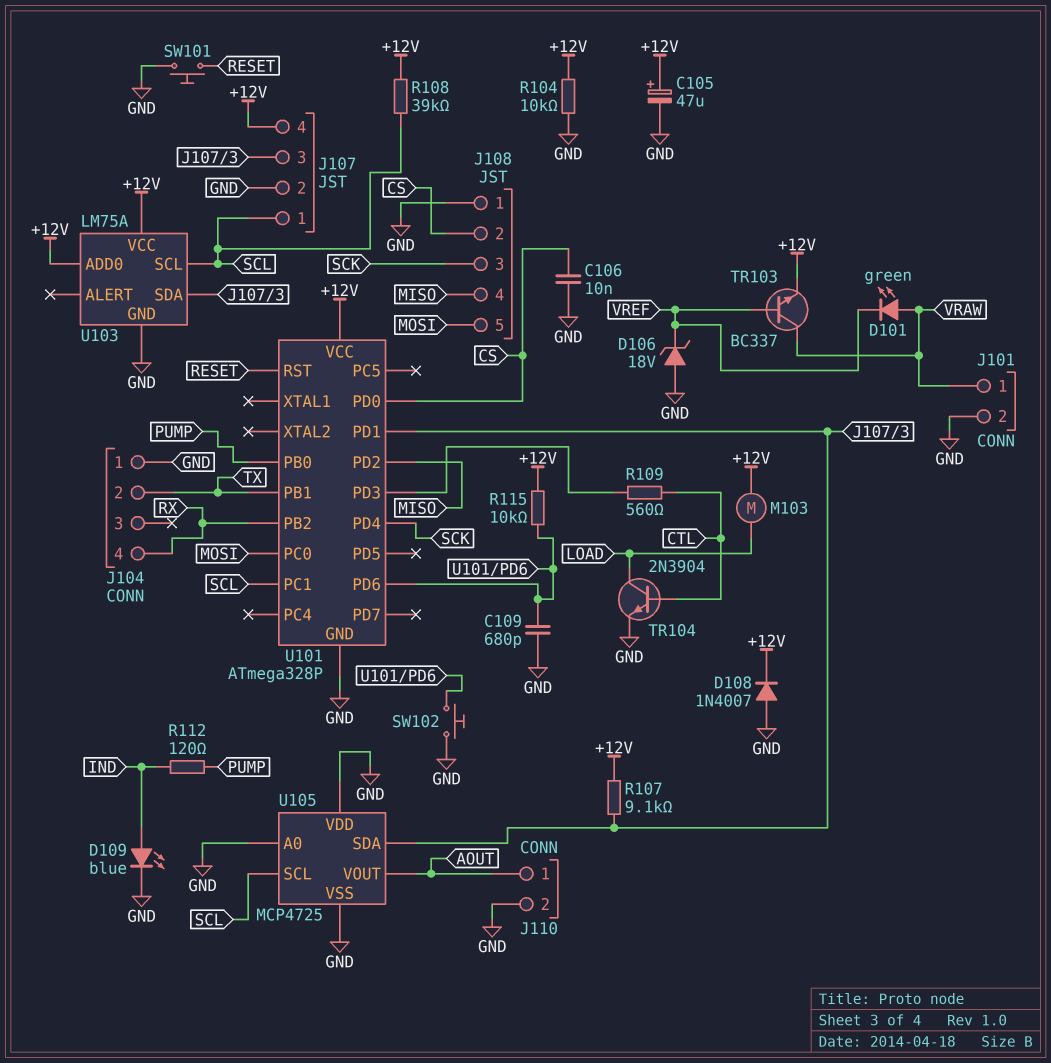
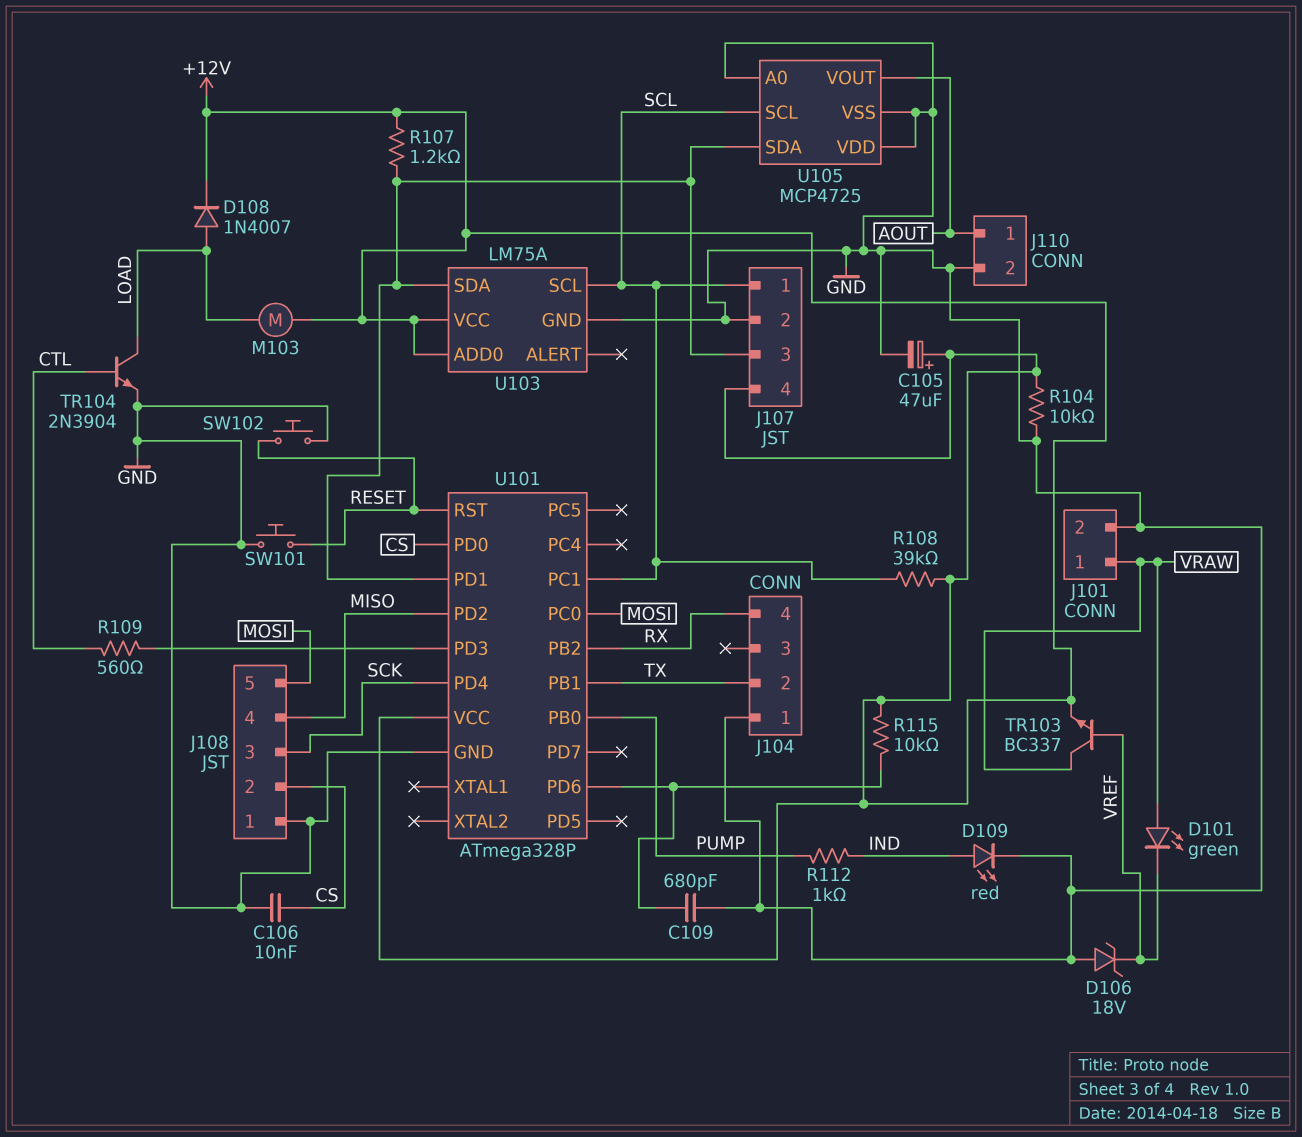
D108: diode 1N4007 (A GND, K +12V) -> diode 1N4007 (A LOAD, K +12V)
D109: LED blue (A IND, K GND) -> LED red (A IND, K GND)
R107: 9.1k (+12V, J107/3) -> 1.2k (+12V, J107/3)
R112: 120 (IND, PUMP) -> 1k (IND, PUMP)
SW102: button (GND, U101/PD6) -> button (GND, RESET)

